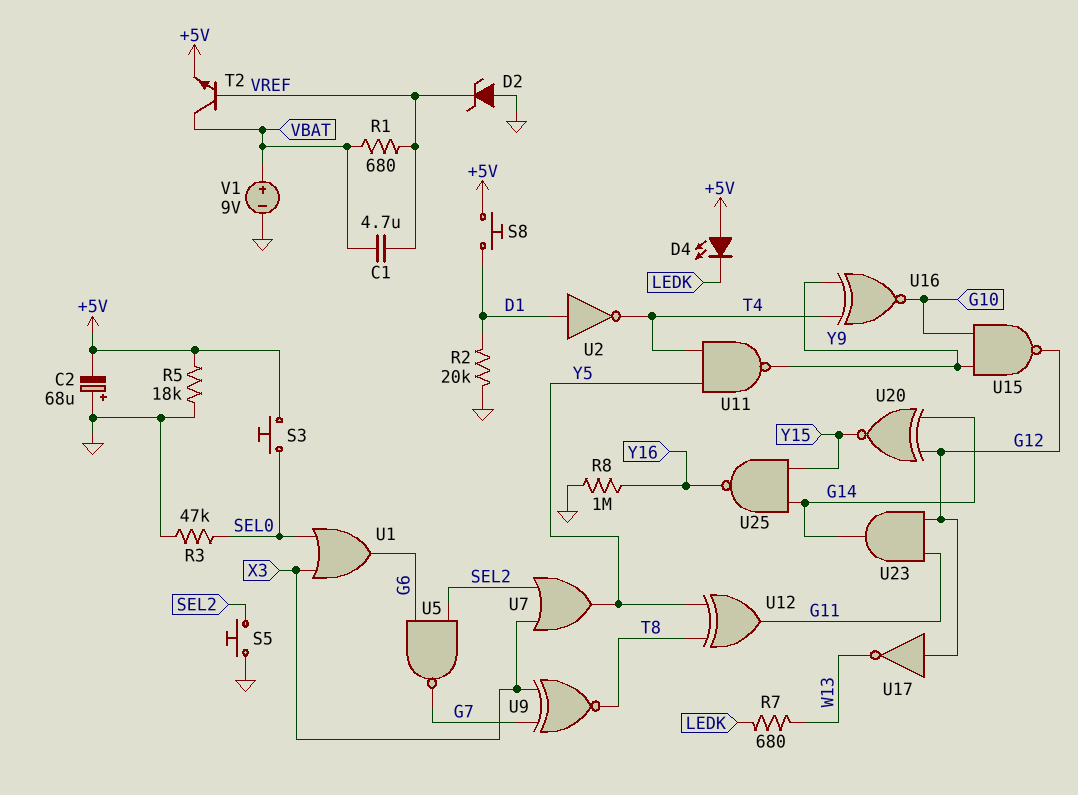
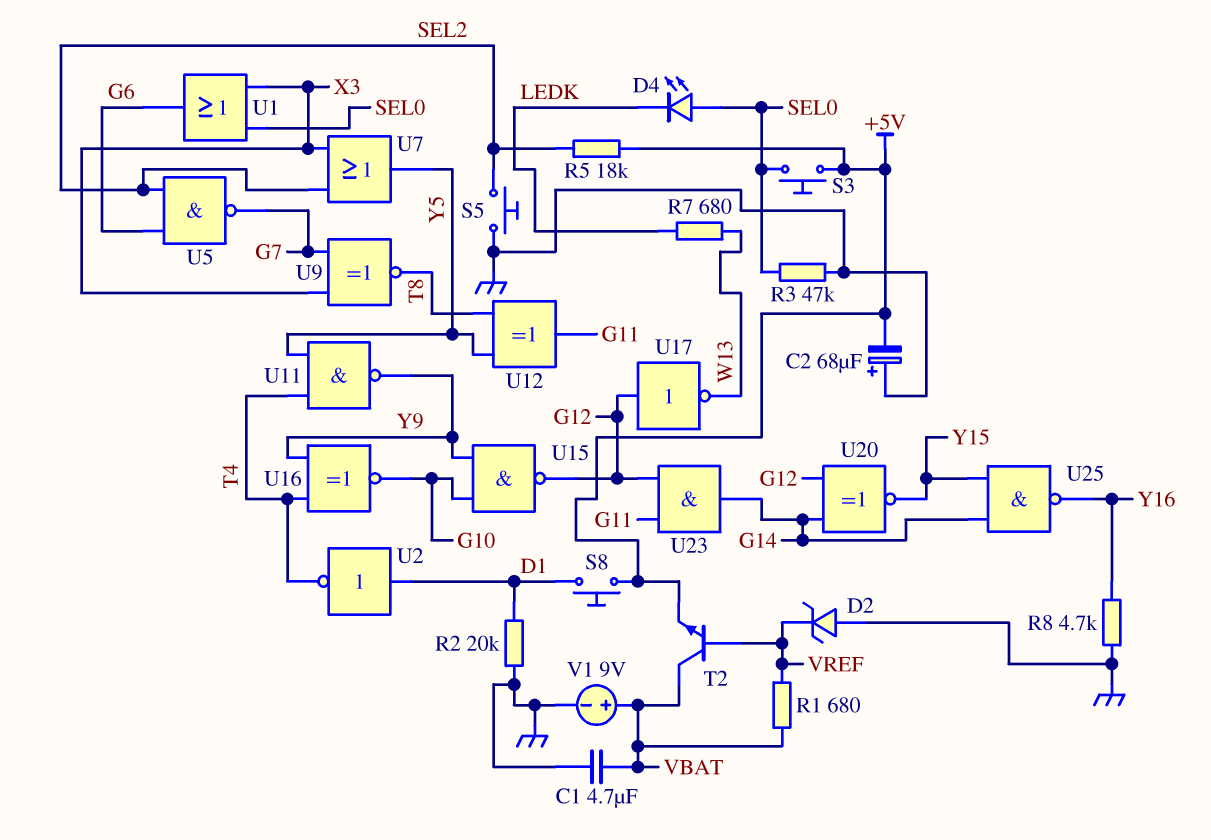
C1: 4.7uF (VBAT, VREF) -> 4.7uF (GND, VBAT)
D4: LED (A +5V, K LEDK) -> LED (A SEL0, K LEDK)
R5: 18k (+5V, GND) -> 18k (+5V, SEL2)
R8: 1M (GND, Y16) -> 4.7k (GND, Y16)

